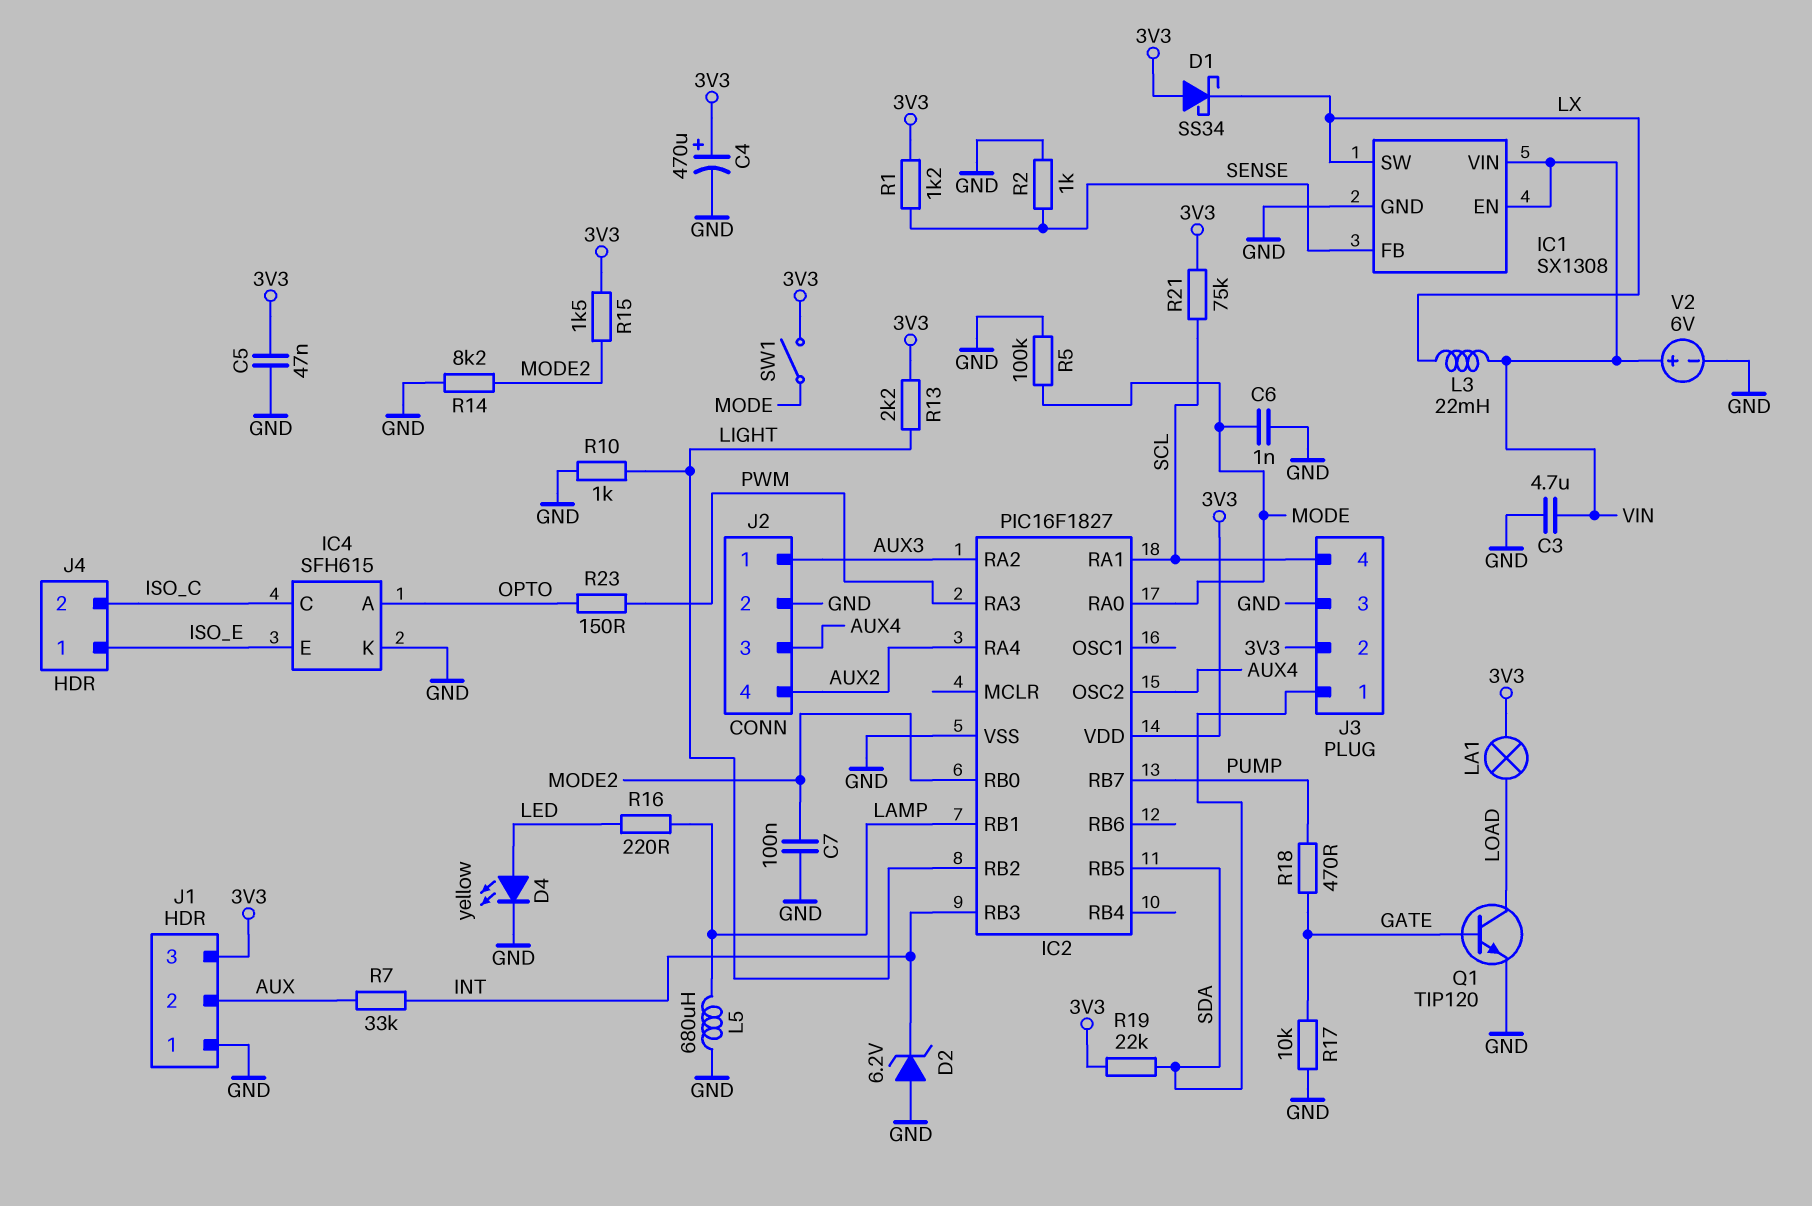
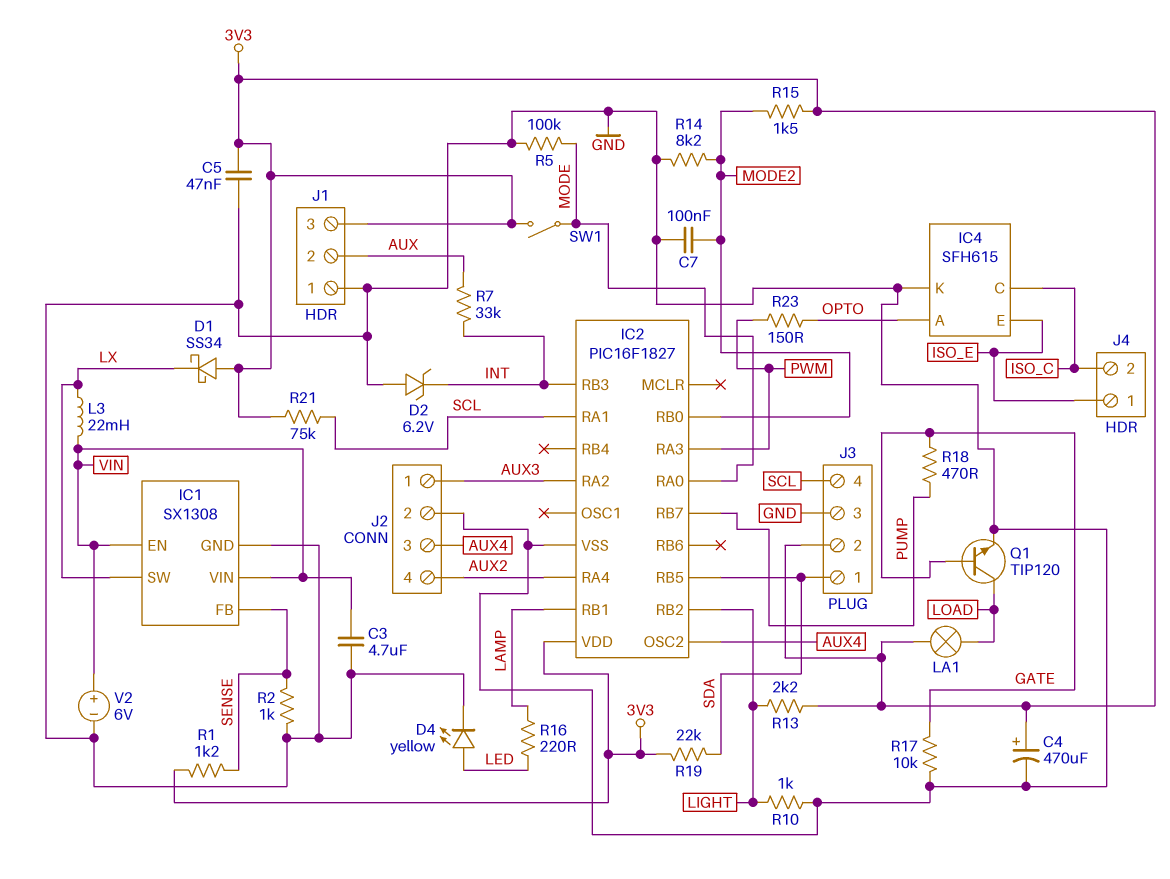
C6: 1nF (GND, MODE) -> none
L5: 680uH (GND, LAMP) -> none

